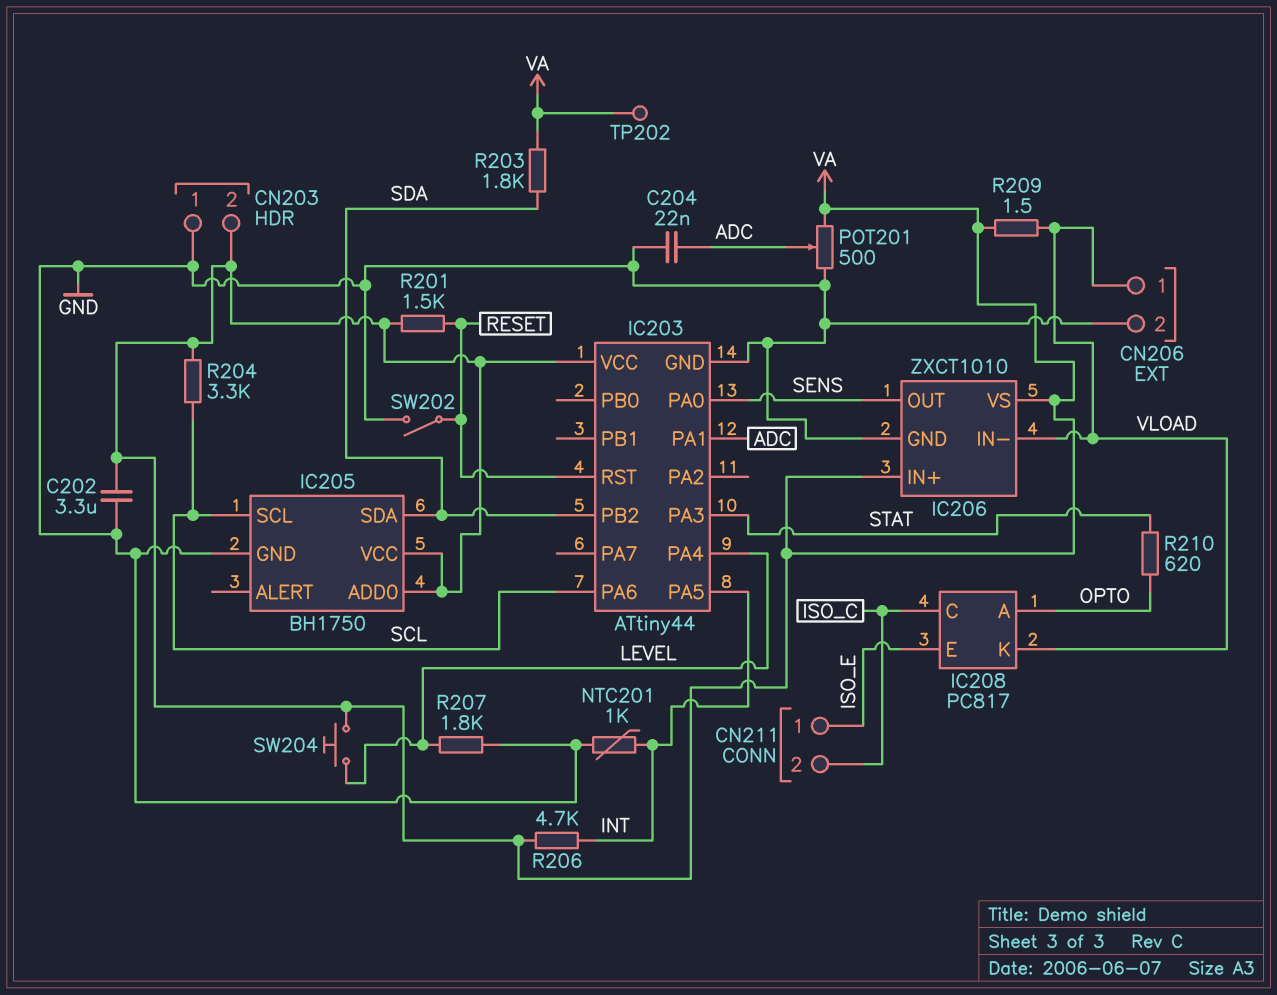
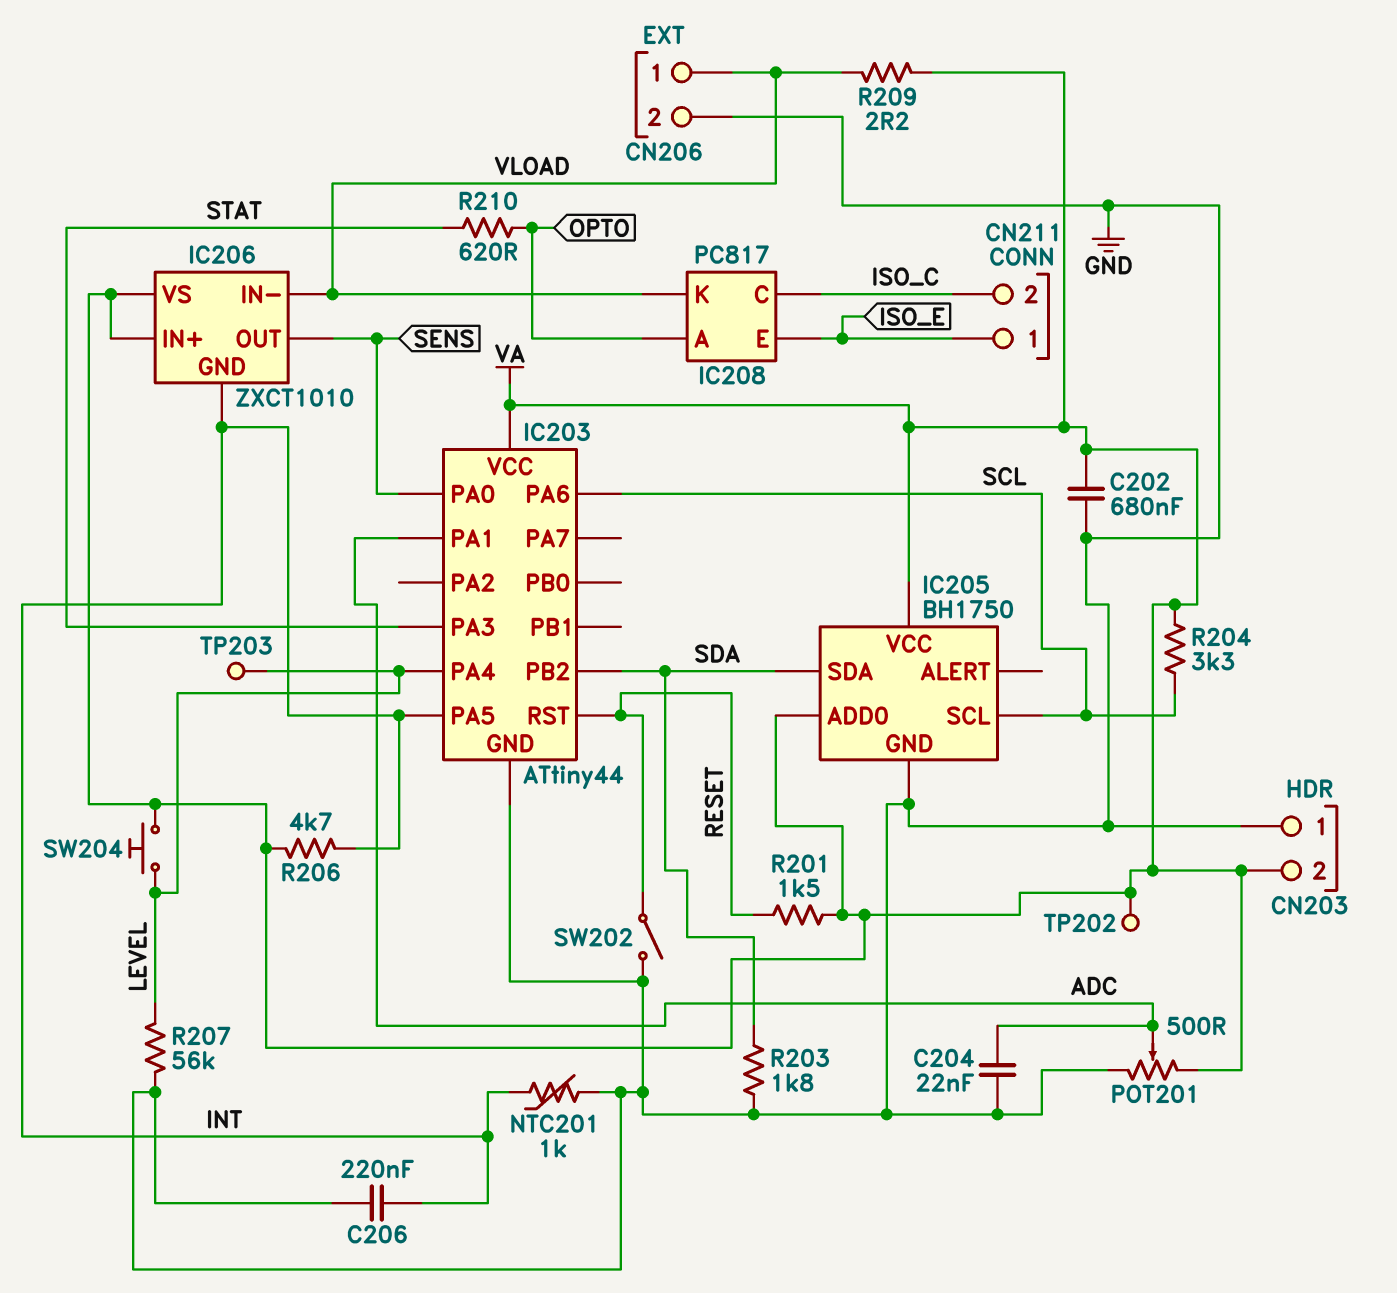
C202: 3.3uF (GND, VA) -> 680nF (GND, VA)
C206: none -> 220nF (GND, INT)
IC206 pin GND: GND -> INT
R203: 1.8k (SDA, VA) -> 1.8k (GND, SDA)
R207: 1.8k (GND, LEVEL) -> 56k (GND, LEVEL)
R209: 1.5 (VA, VLOAD) -> 2.2 (VA, VLOAD)
TP203: none -> test point (LEVEL)

